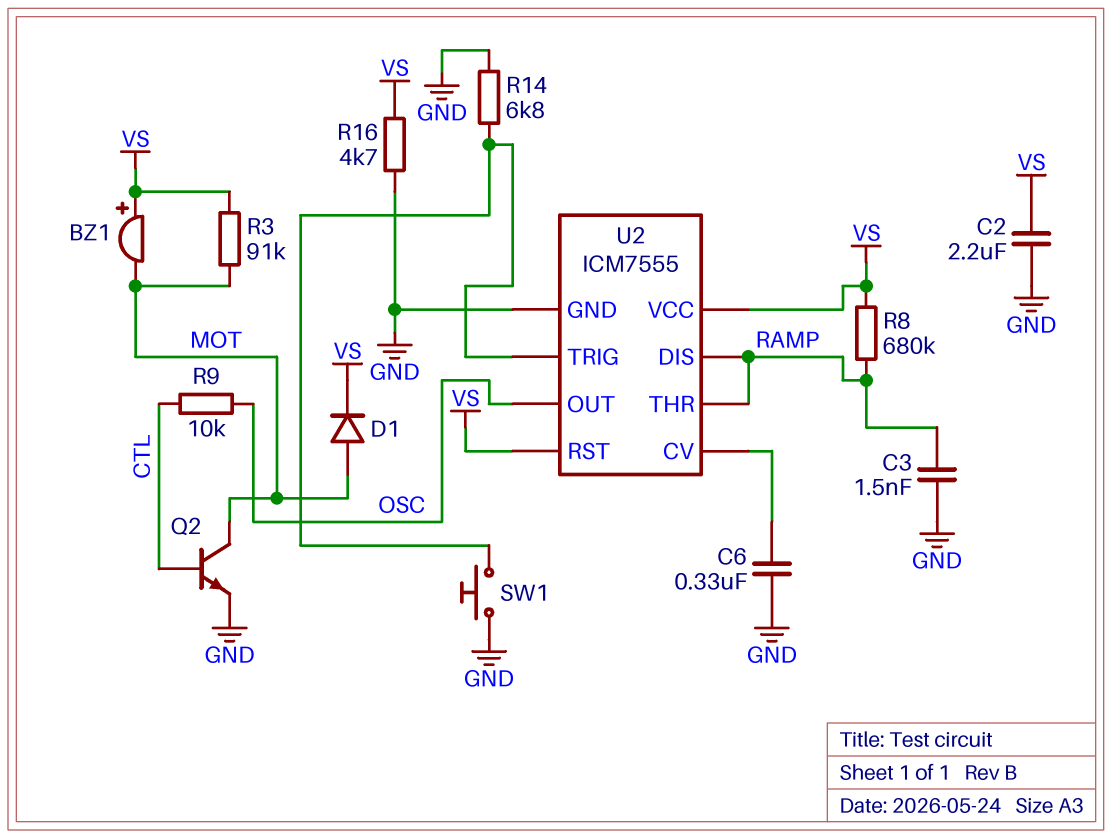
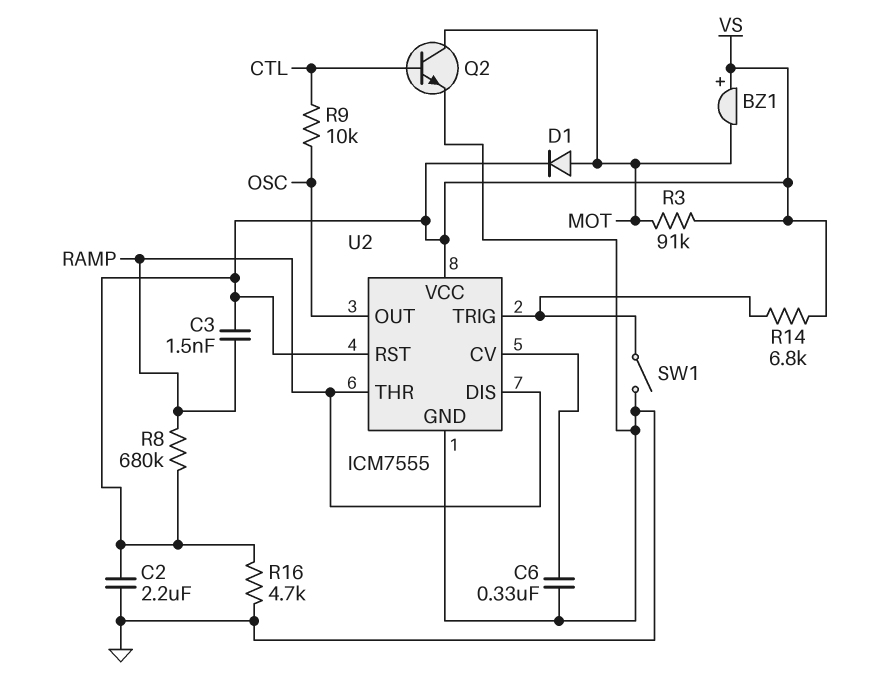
C3: 1.5nF (GND, RAMP) -> 1.5nF (RAMP, VS)
R14: 6.8k (GND, U2/TRIG) -> 6.8k (U2/TRIG, VS)
SW1: button (GND, U2/TRIG) -> switch (GND, U2/TRIG)

